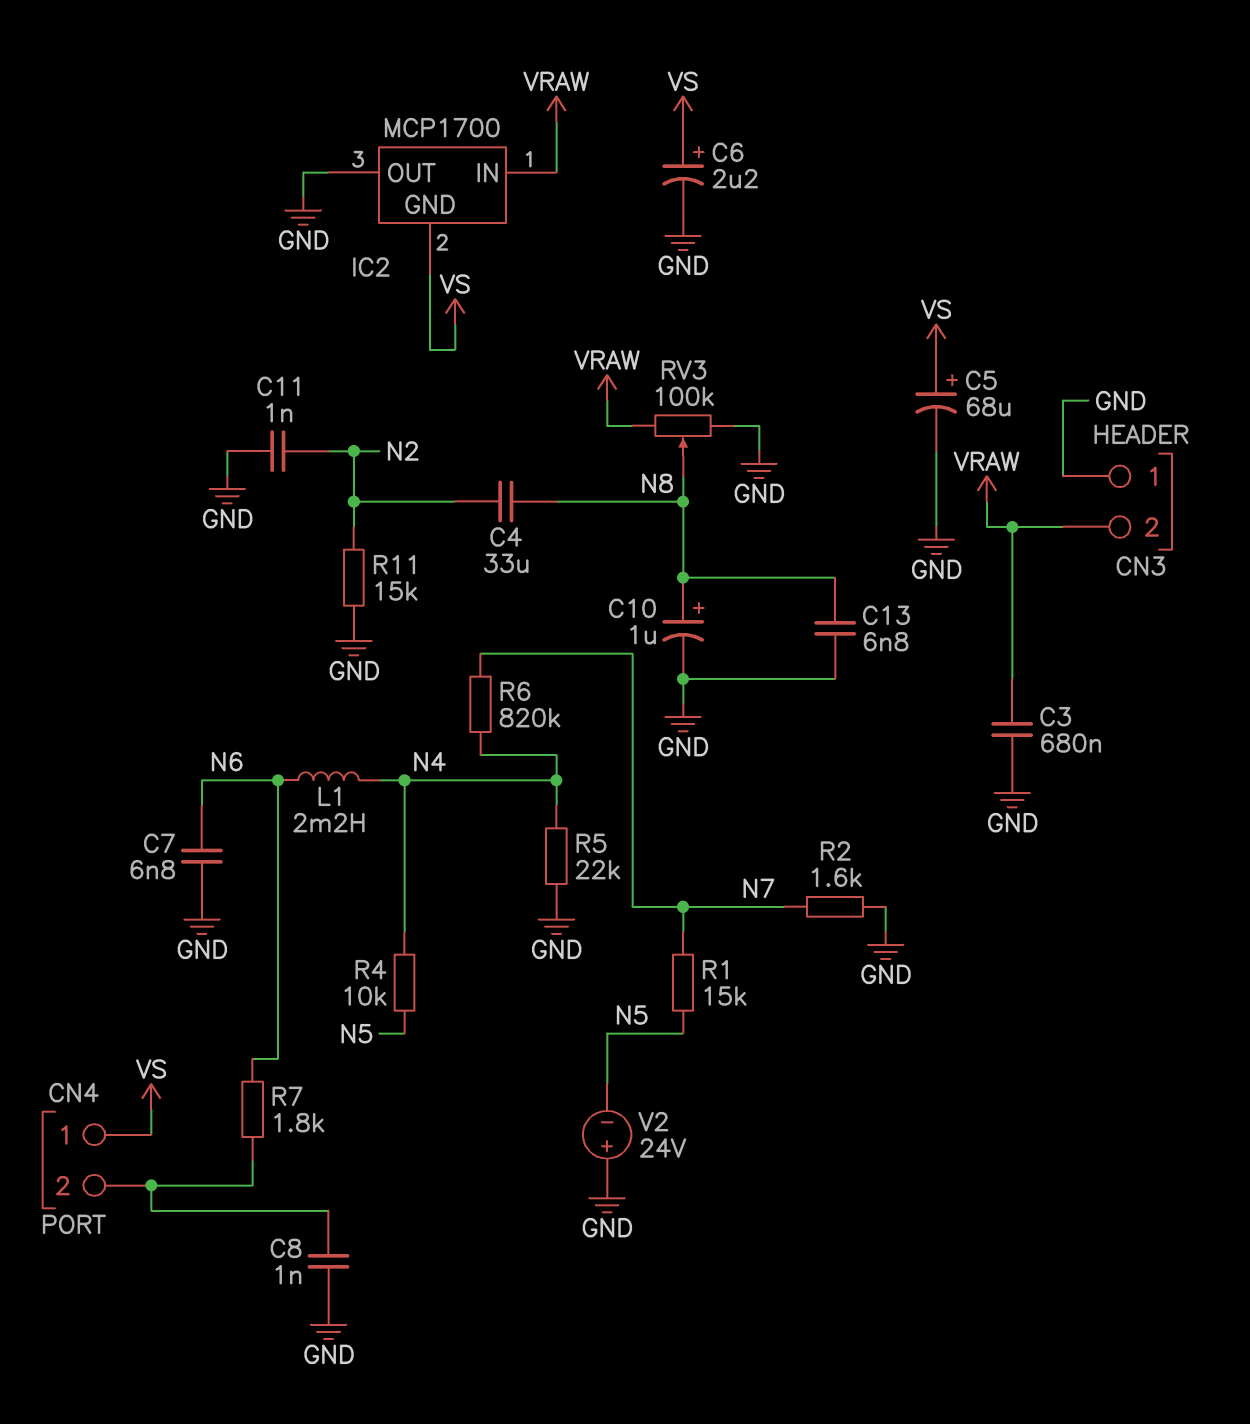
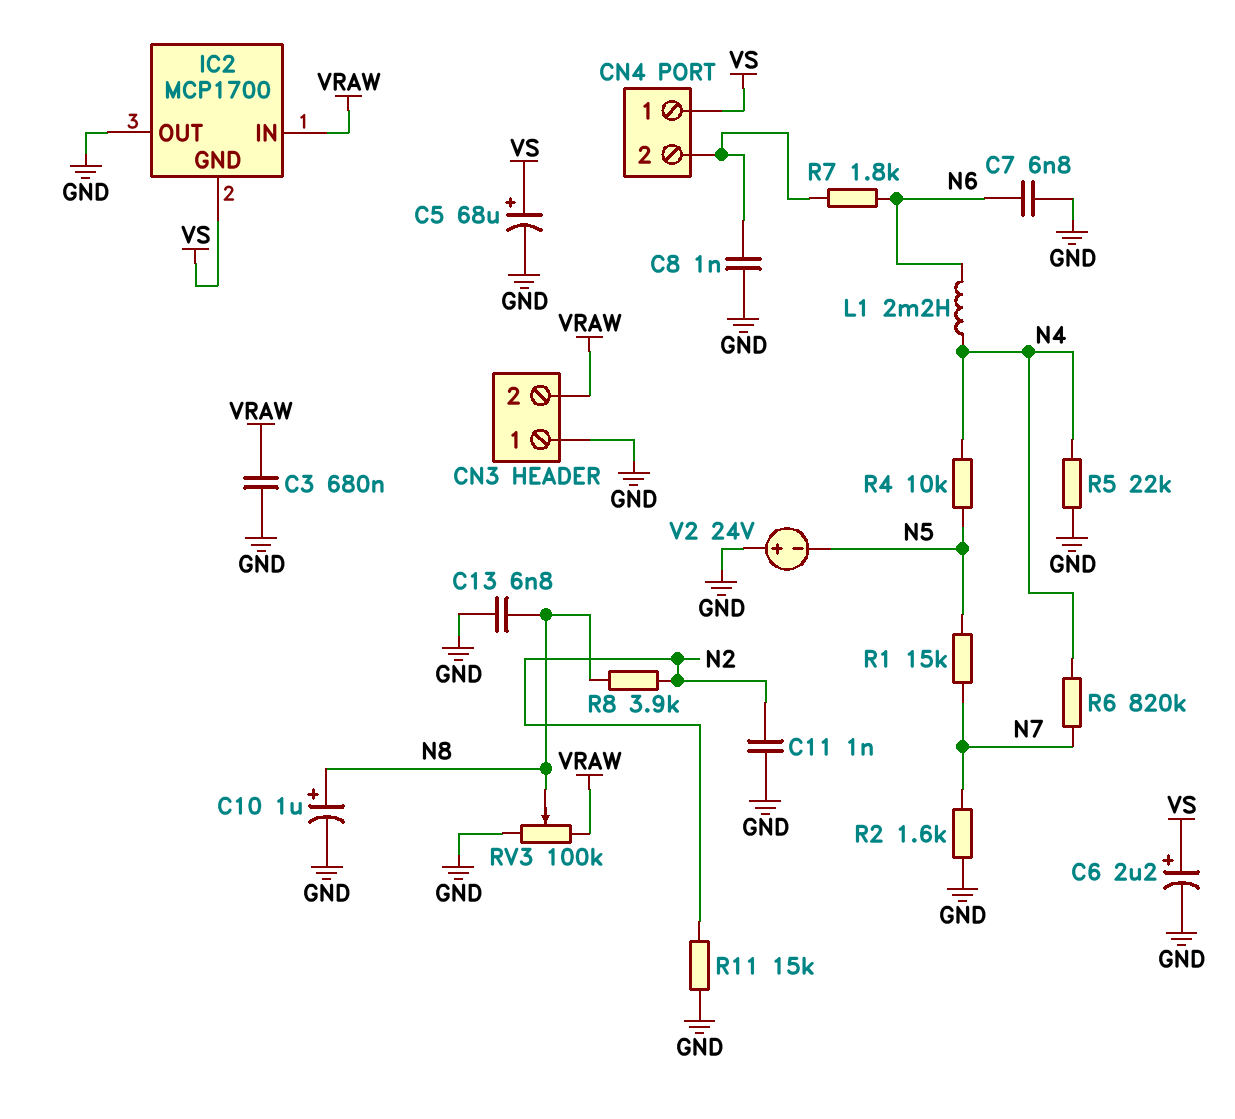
C4: 33uF (N2, N8) -> none
R8: none -> 3.9k (N2, N8)

